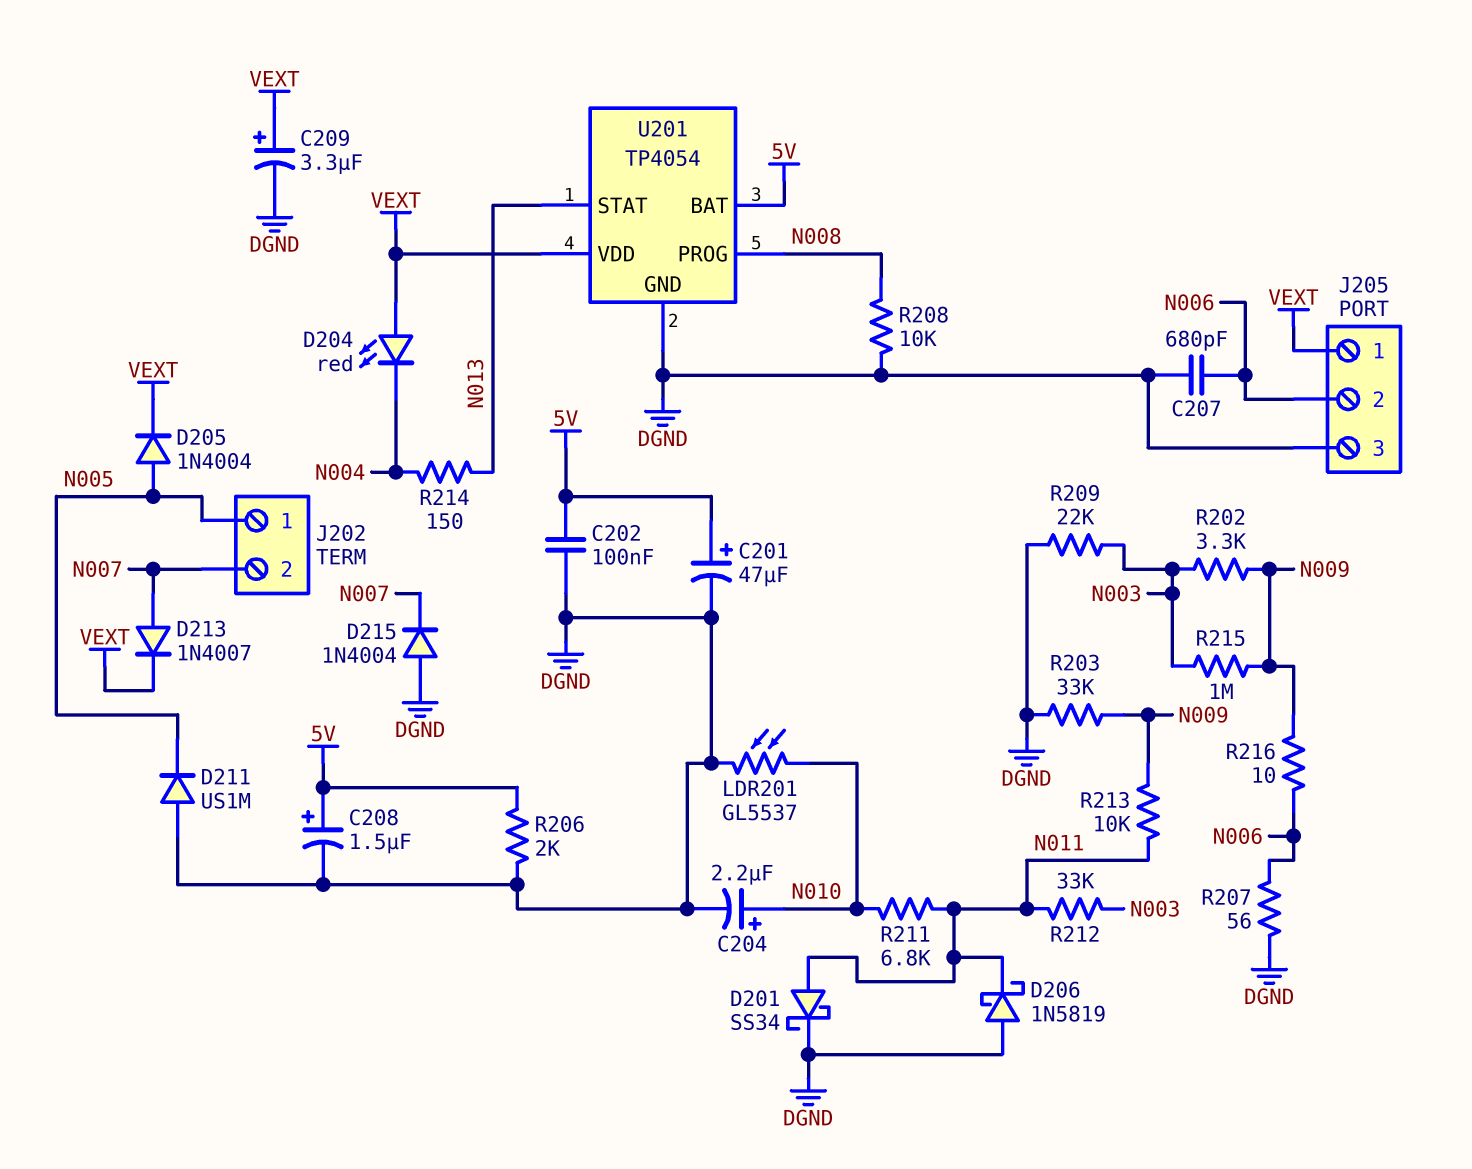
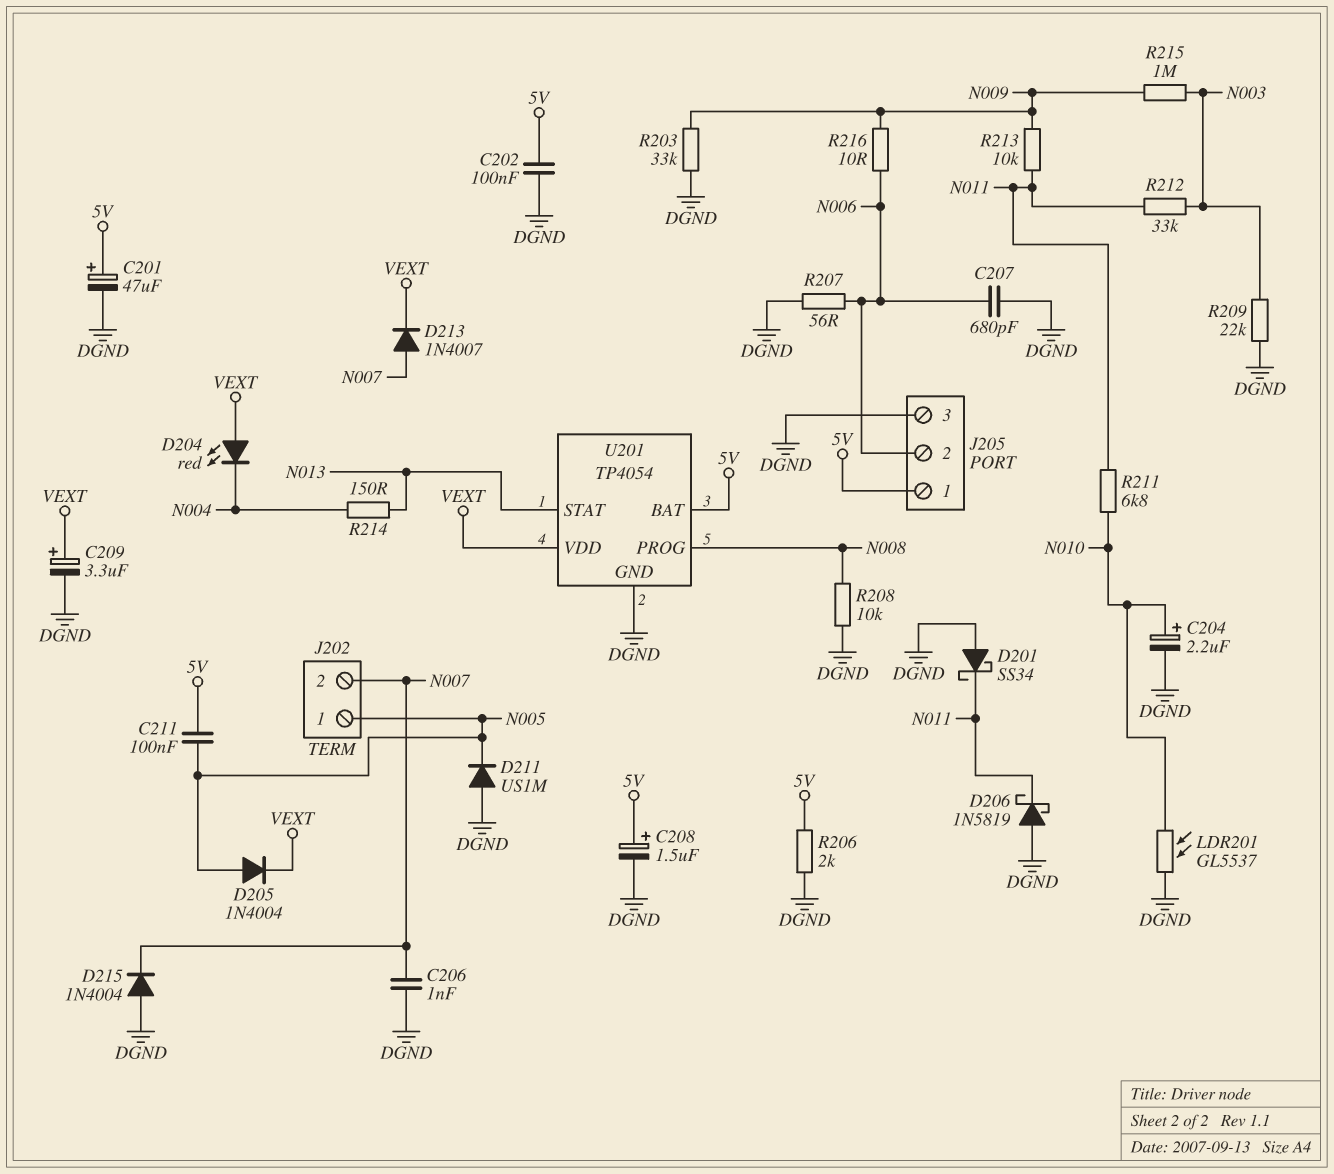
C206: none -> 1nF (DGND, N007)
C211: none -> 100nF (5V, N005)
D201: schottky SS34 (A N011, K DGND) -> schottky SS34 (A DGND, K N011)
J205 pin 1: VEXT -> 5V
R202: 3.3k (N003, N009) -> none

